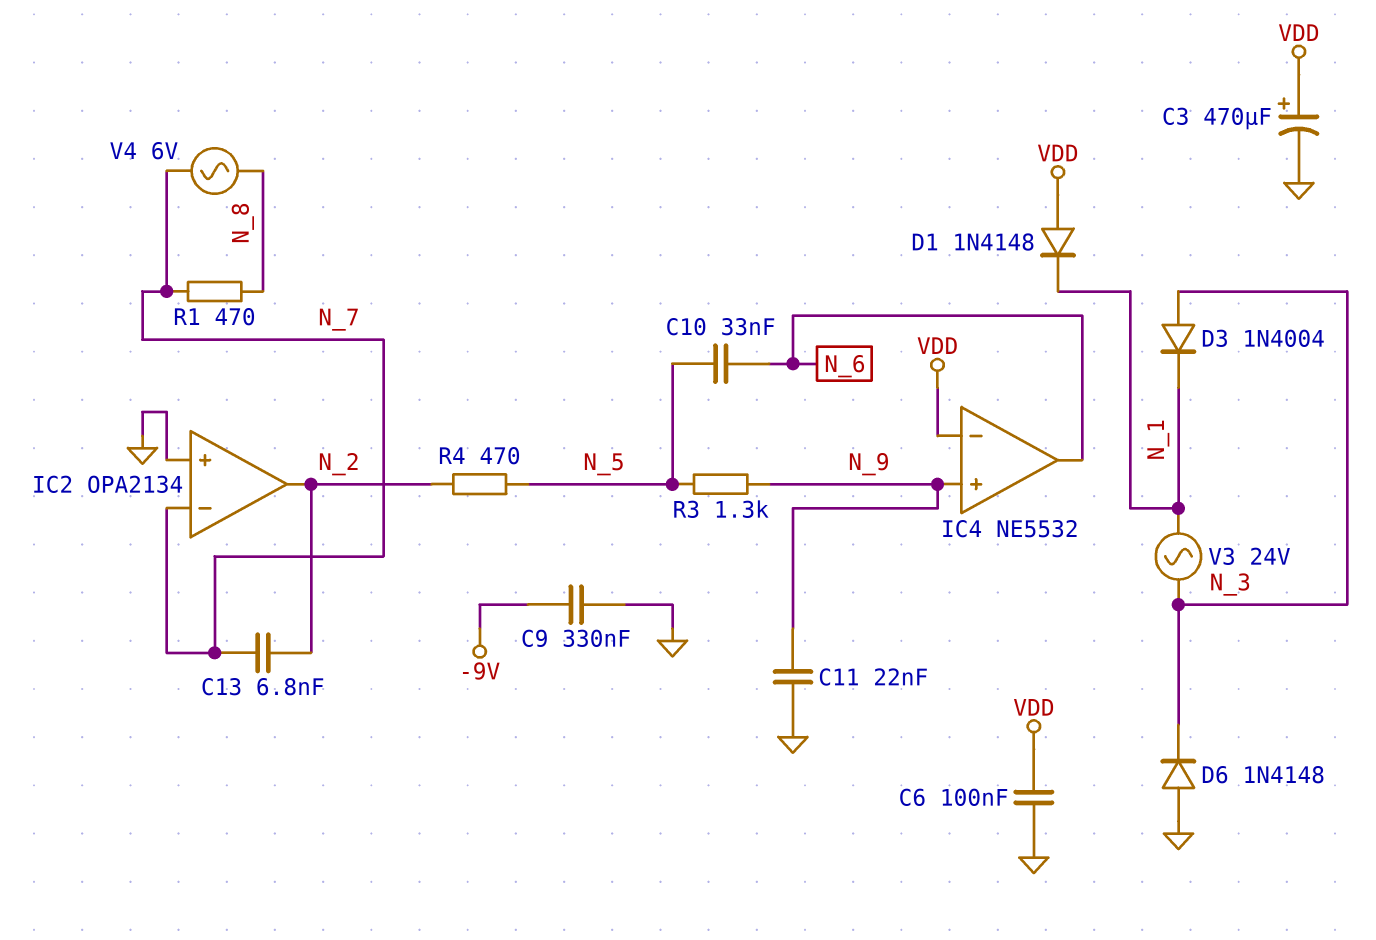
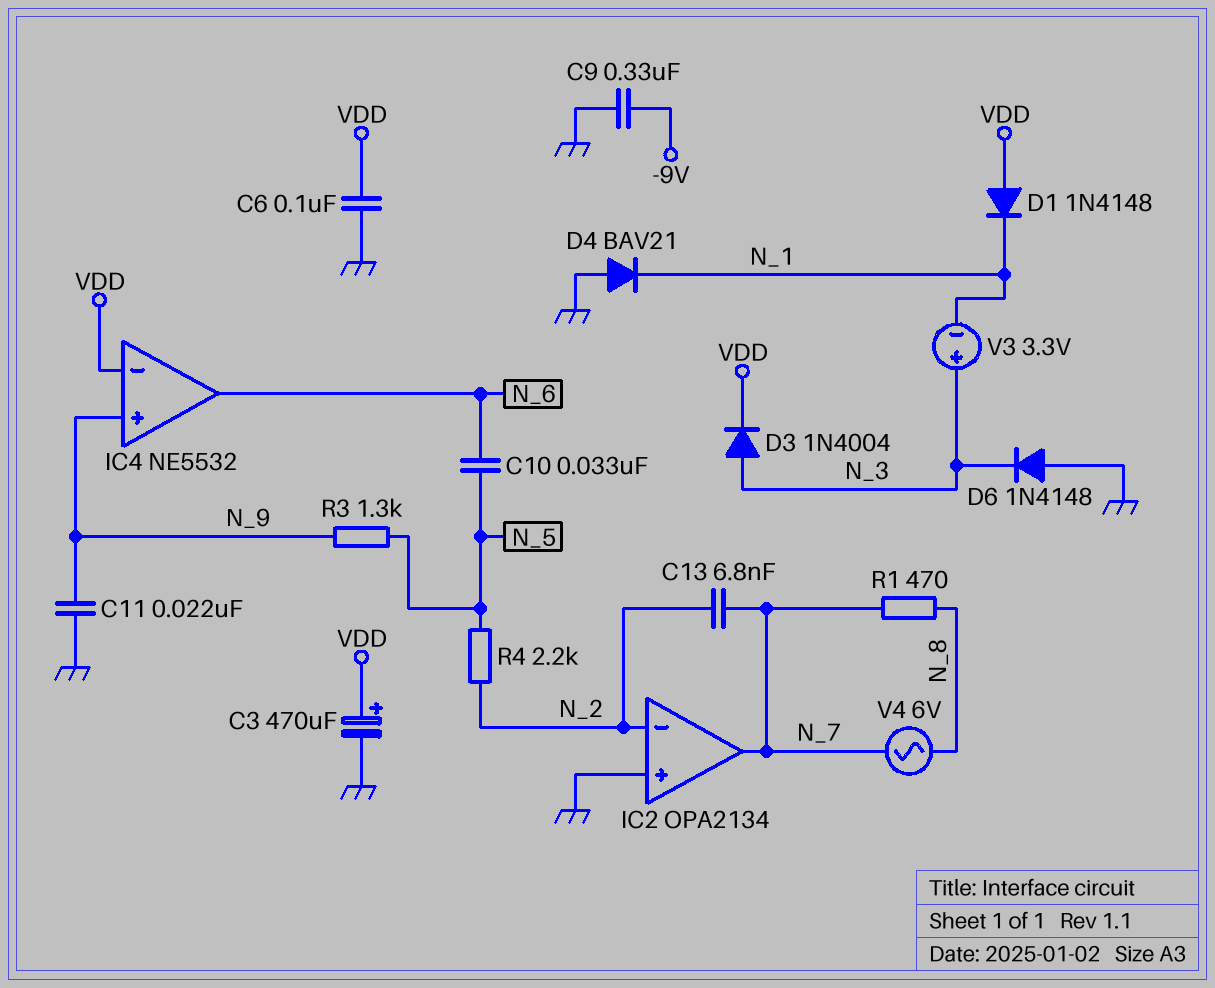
D3: diode 1N4004 (A N_3, K N_1) -> diode 1N4004 (A N_3, K VDD)
D4: none -> diode BAV21 (A GND, K N_1)
IC2 pin in-: N_7 -> N_2
IC2 pin out: N_2 -> N_7
R4: 470 (N_2, N_5) -> 2.2k (N_2, N_5)
V3: AC 24V (N_1, N_3) -> 3.3V (plus N_3, minus N_1)

